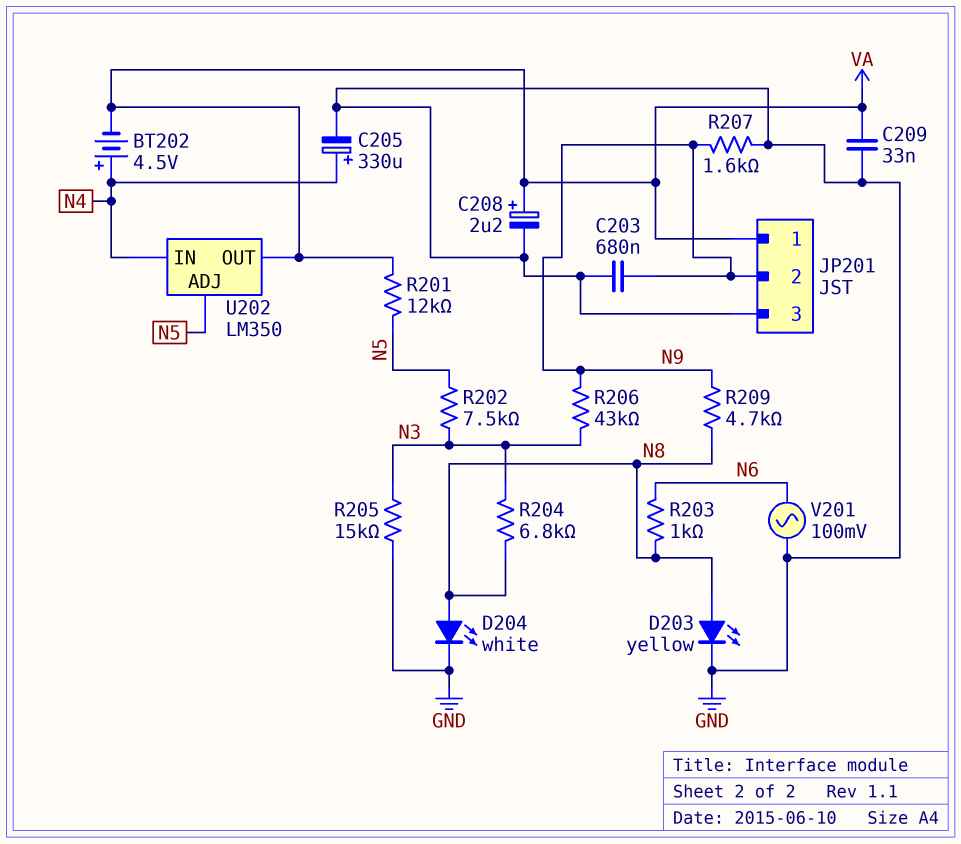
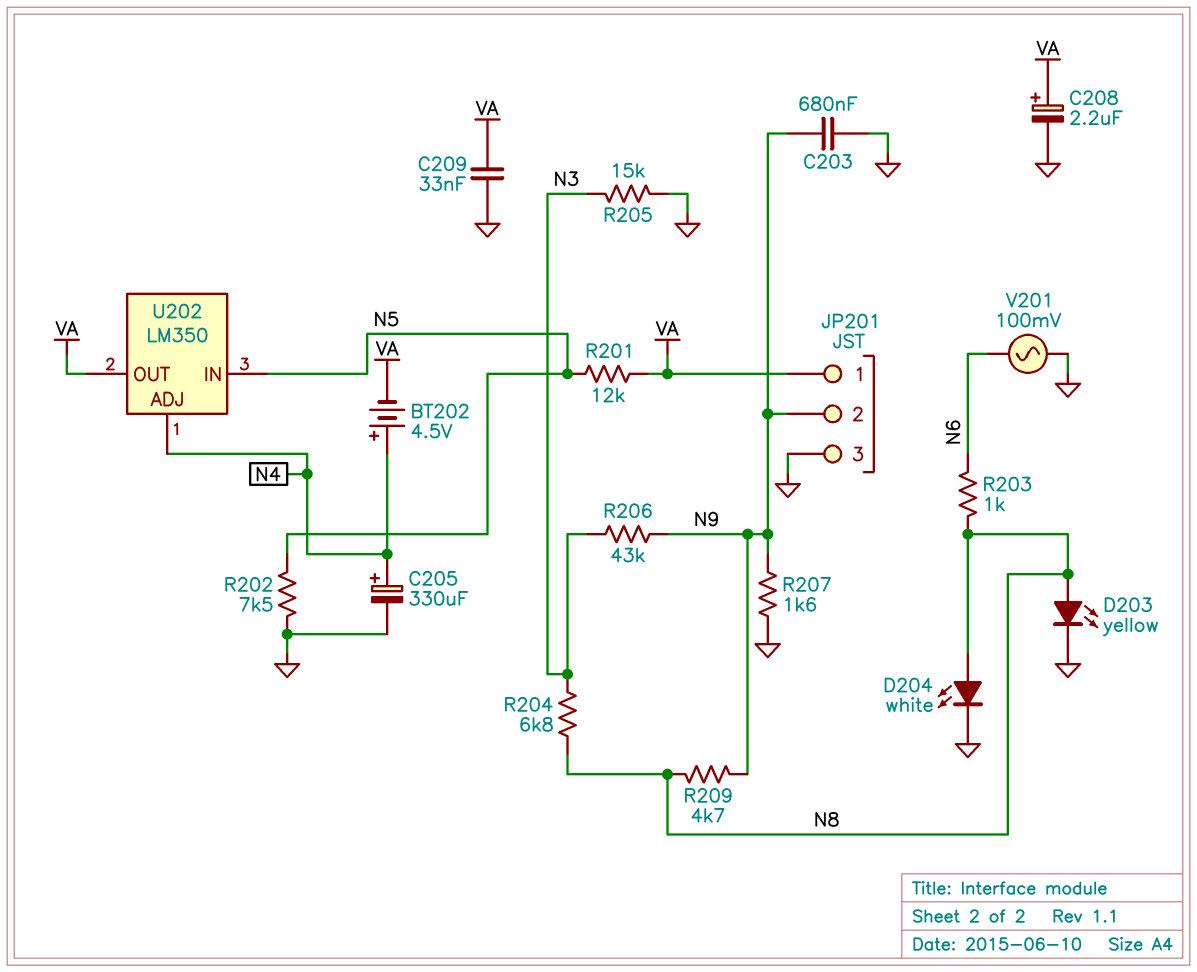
R202: 7.5k (N3, N5) -> 7.5k (GND, N5)
U202 pin ADJ: N5 -> N4
U202 pin IN: N4 -> N5

